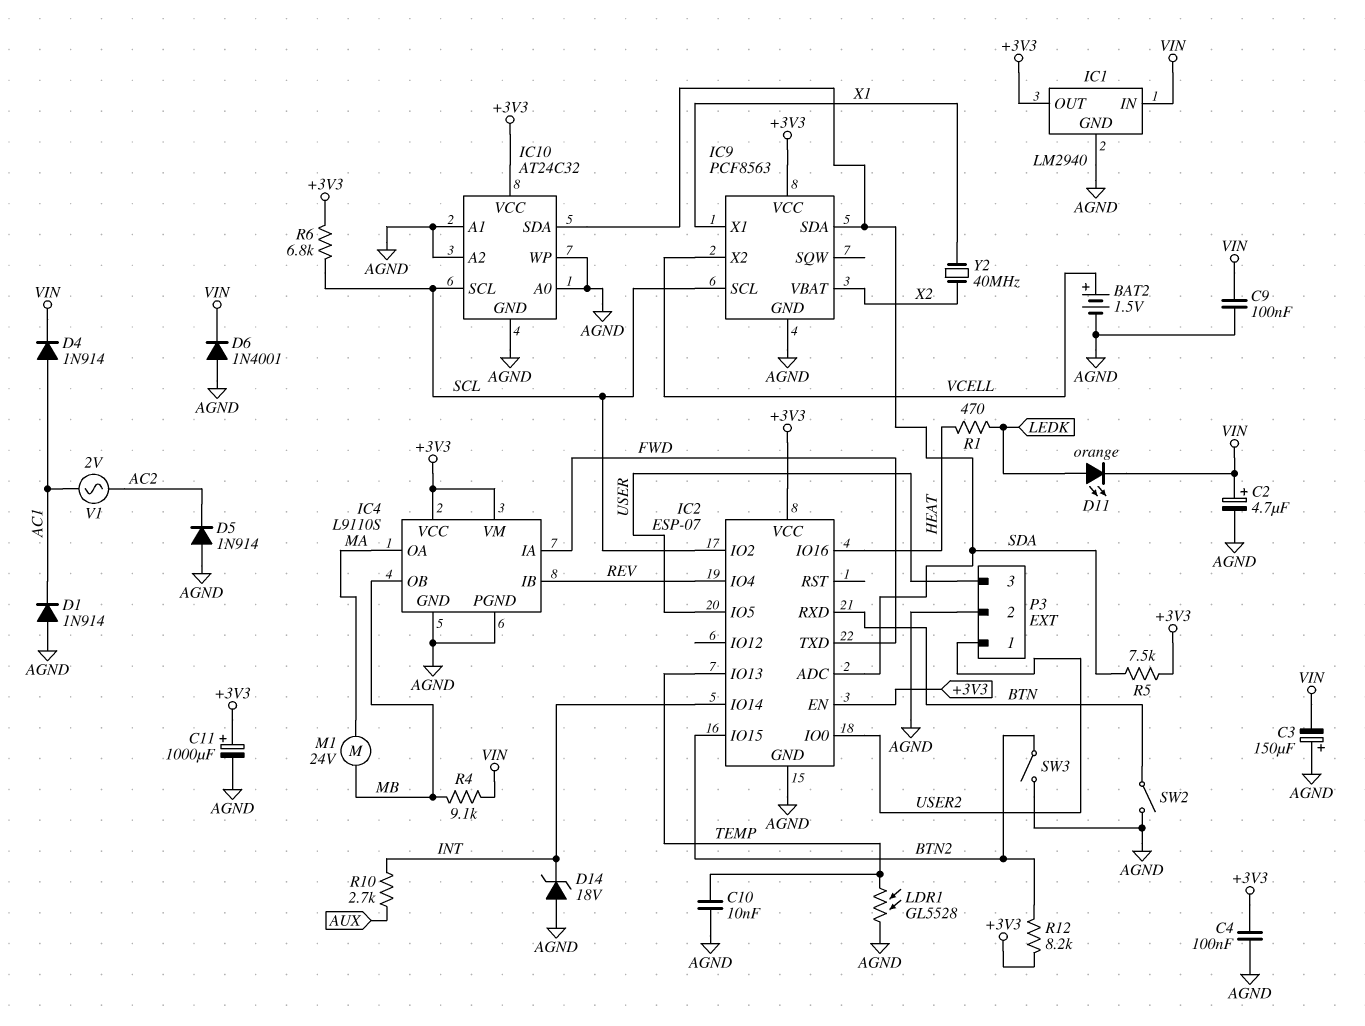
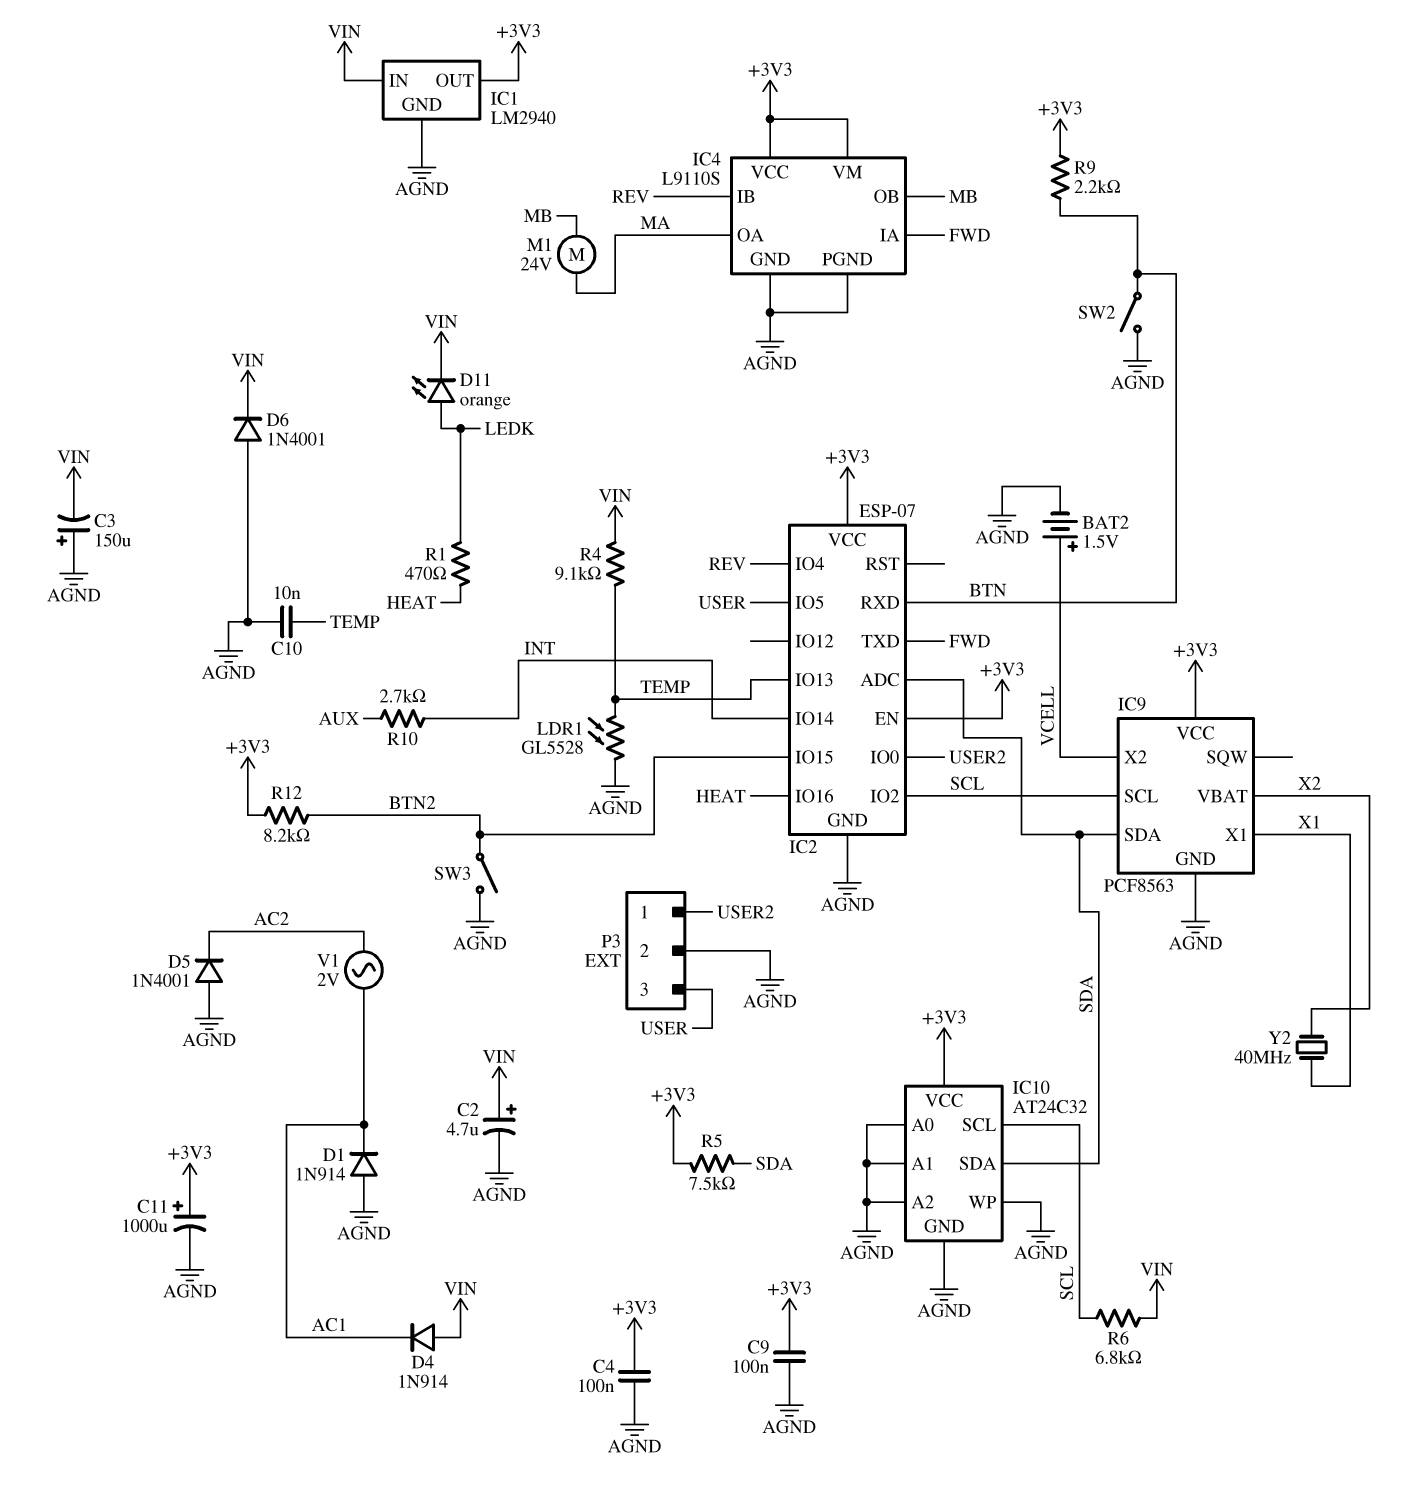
C9: 100nF (AGND, VIN) -> 100nF (+3V3, AGND)
D4: diode 1N914 (A AC1, K VIN) -> diode 1N914 (A VIN, K AC1)
D5: diode 1N914 (A AGND, K AC2) -> diode 1N4001 (A AGND, K AC2)
D14: zener 18V (A AGND, K INT) -> none
R4: 9.1k (MB, VIN) -> 9.1k (TEMP, VIN)
R6: 6.8k (+3V3, SCL) -> 6.8k (SCL, VIN)
R9: none -> 2.2k (+3V3, BTN)

